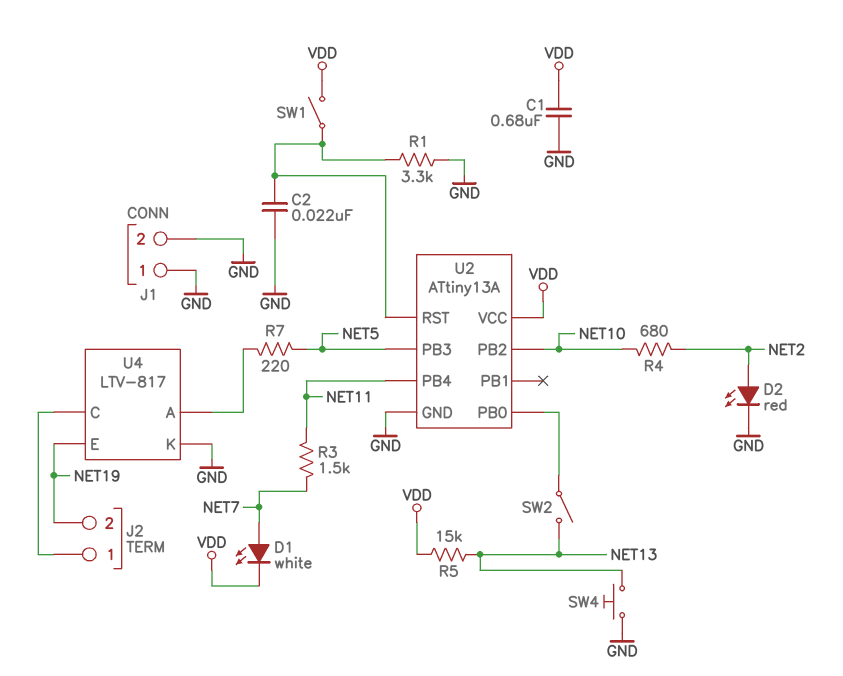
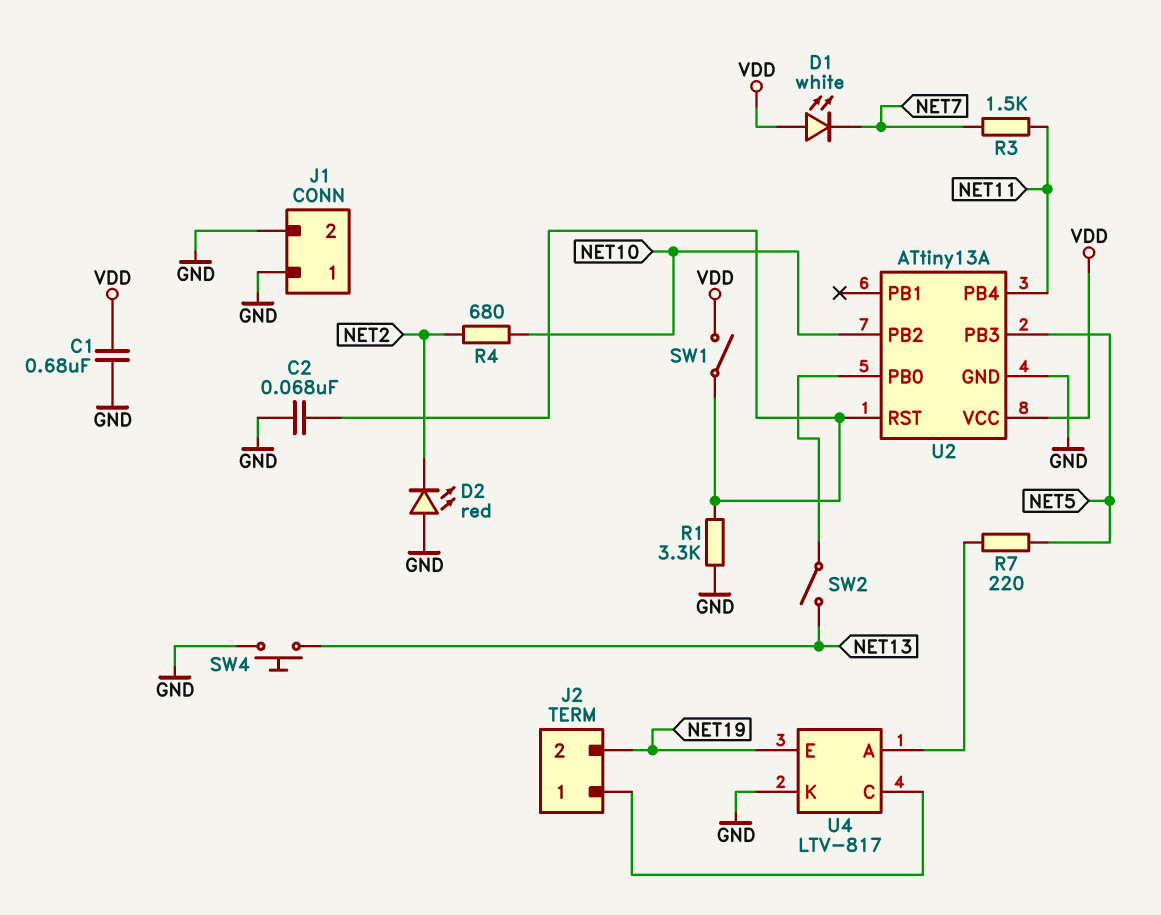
C2: 22nF (GND, U2/RST) -> 68nF (GND, U2/RST)
D1: LED white (A NET7, K VDD) -> LED white (A VDD, K NET7)
D2: LED red (A NET2, K GND) -> LED red (A GND, K NET2)
R5: 15k (NET13, VDD) -> none

